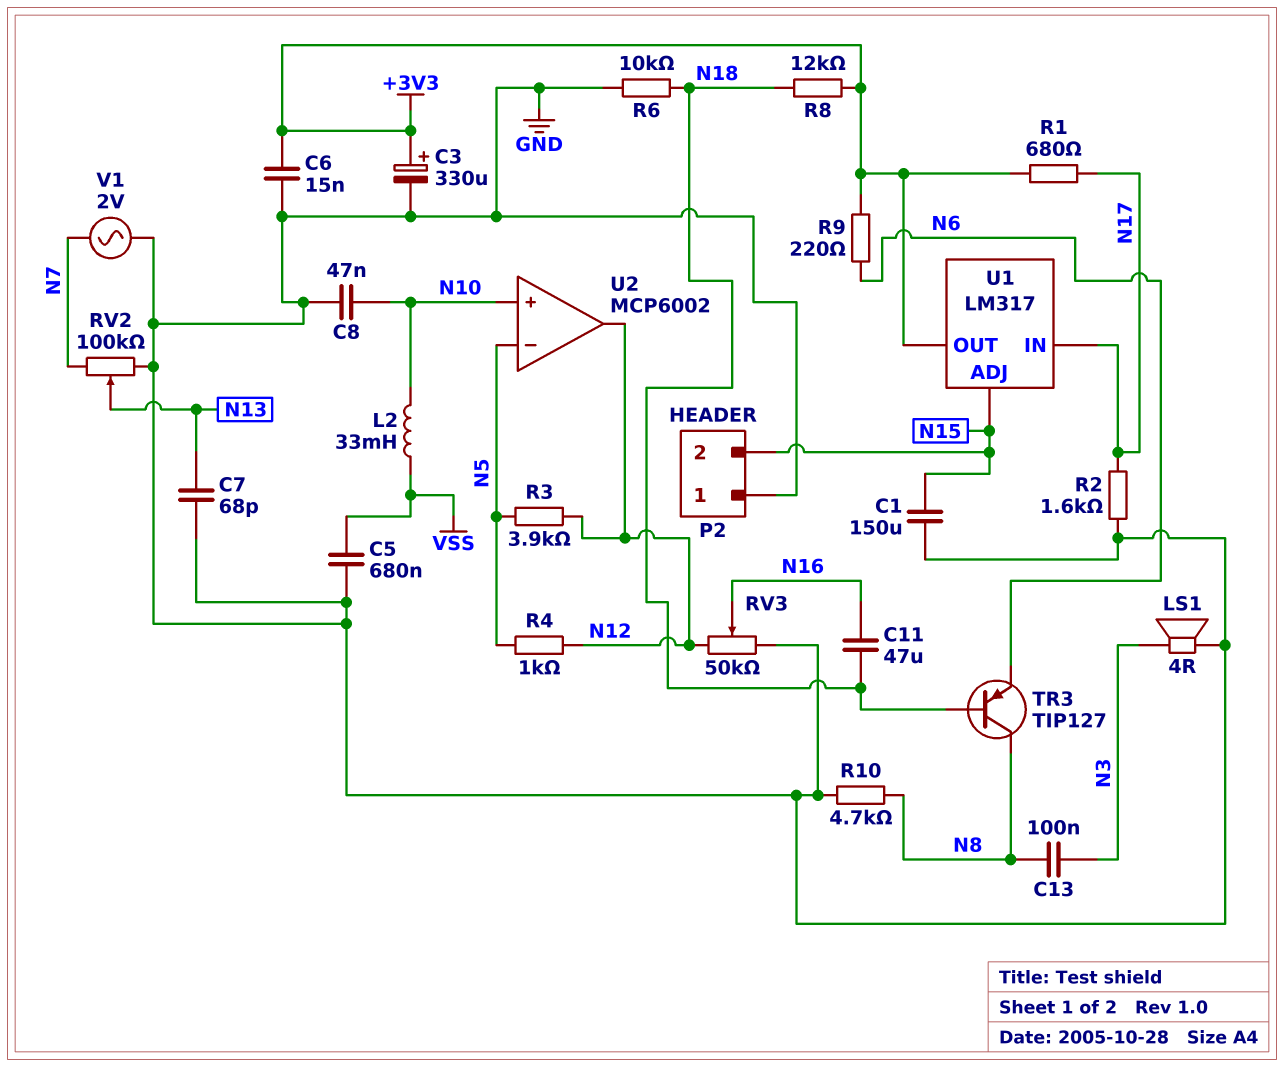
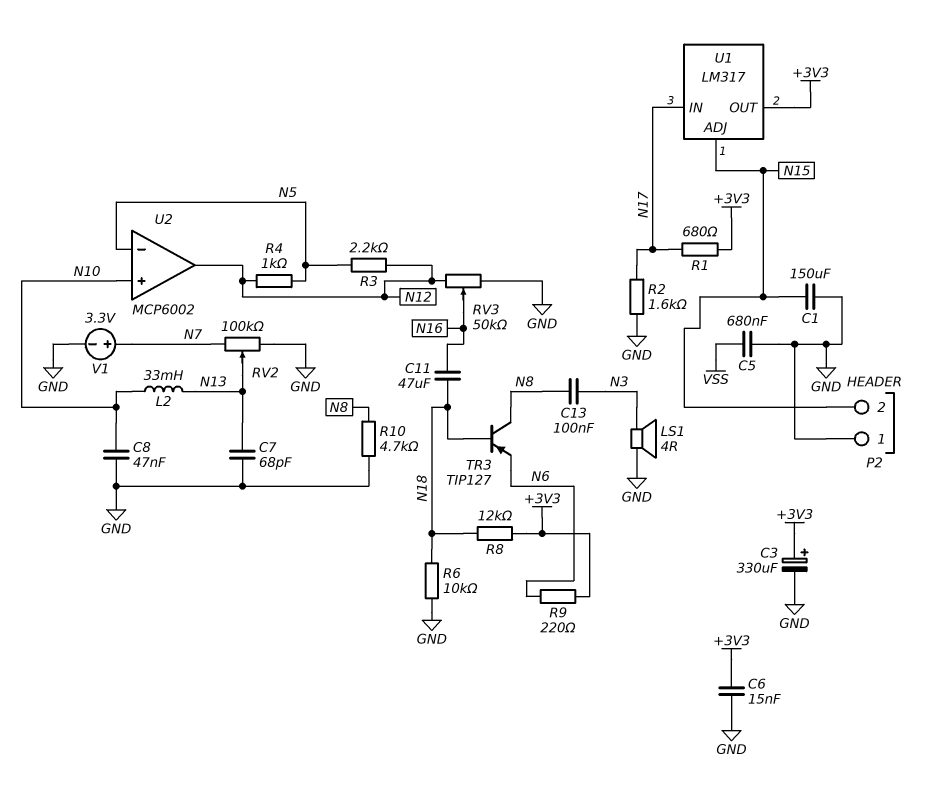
L2: 33mH (N10, VSS) -> 33mH (N10, N13)
R3: 3.9k (N5, N12) -> 2.2k (N5, N12)
V1: AC 2V (GND, N7) -> 3.3V (plus N7, minus GND)

